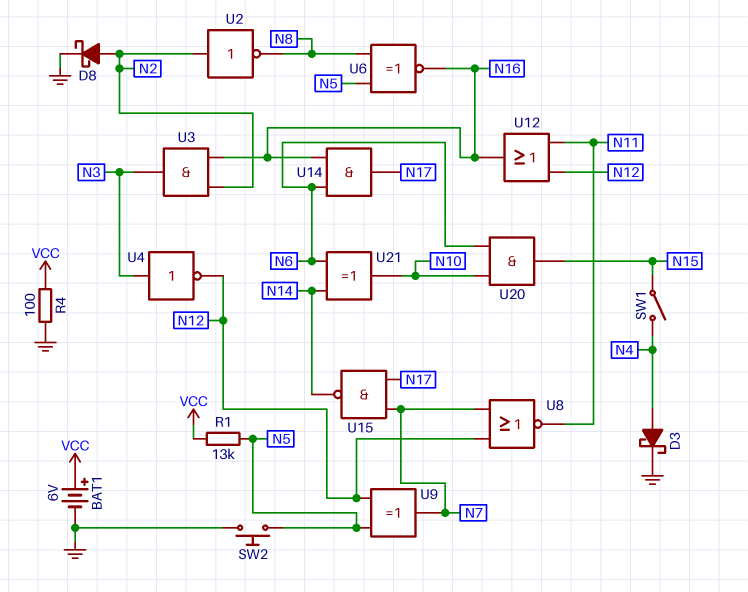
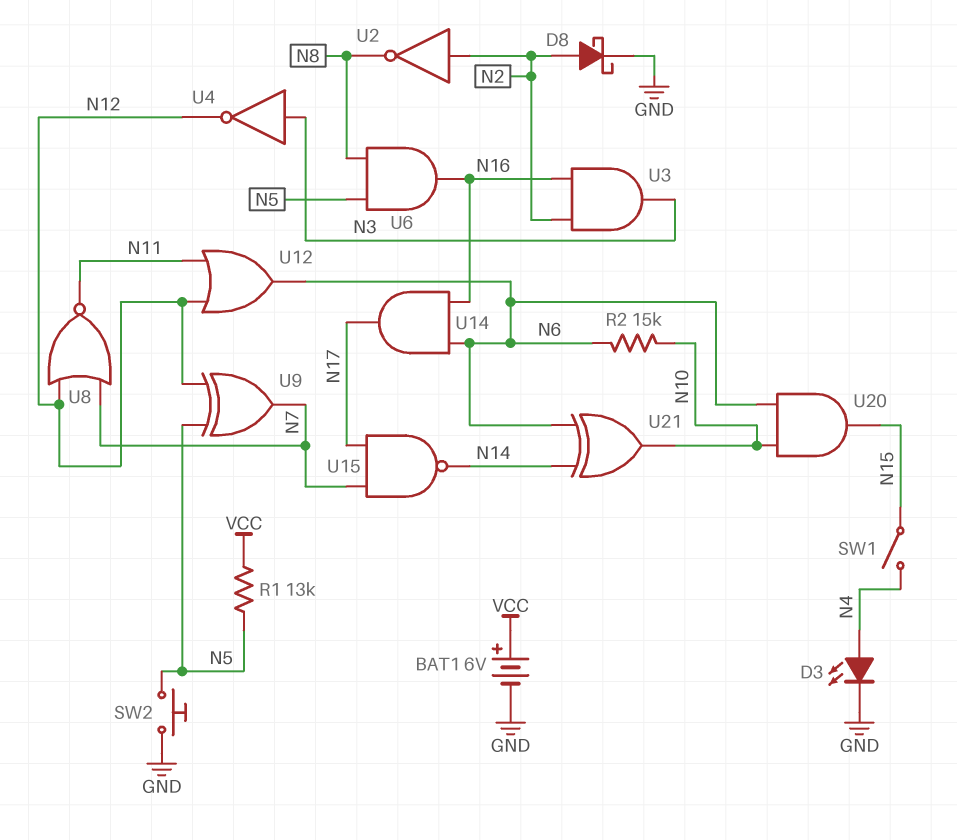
D3: schottky (A N4, K GND) -> LED (A N4, K GND)
R2: none -> 15k (N6, N10)
R4: 100 (GND, VCC) -> none
U6: XNOR (in N5, in N8, out N16) -> AND (in N5, in N8, out N16)
U12: OR (in N11, in N12, out N16) -> OR (in N11, in N12, out N6)

